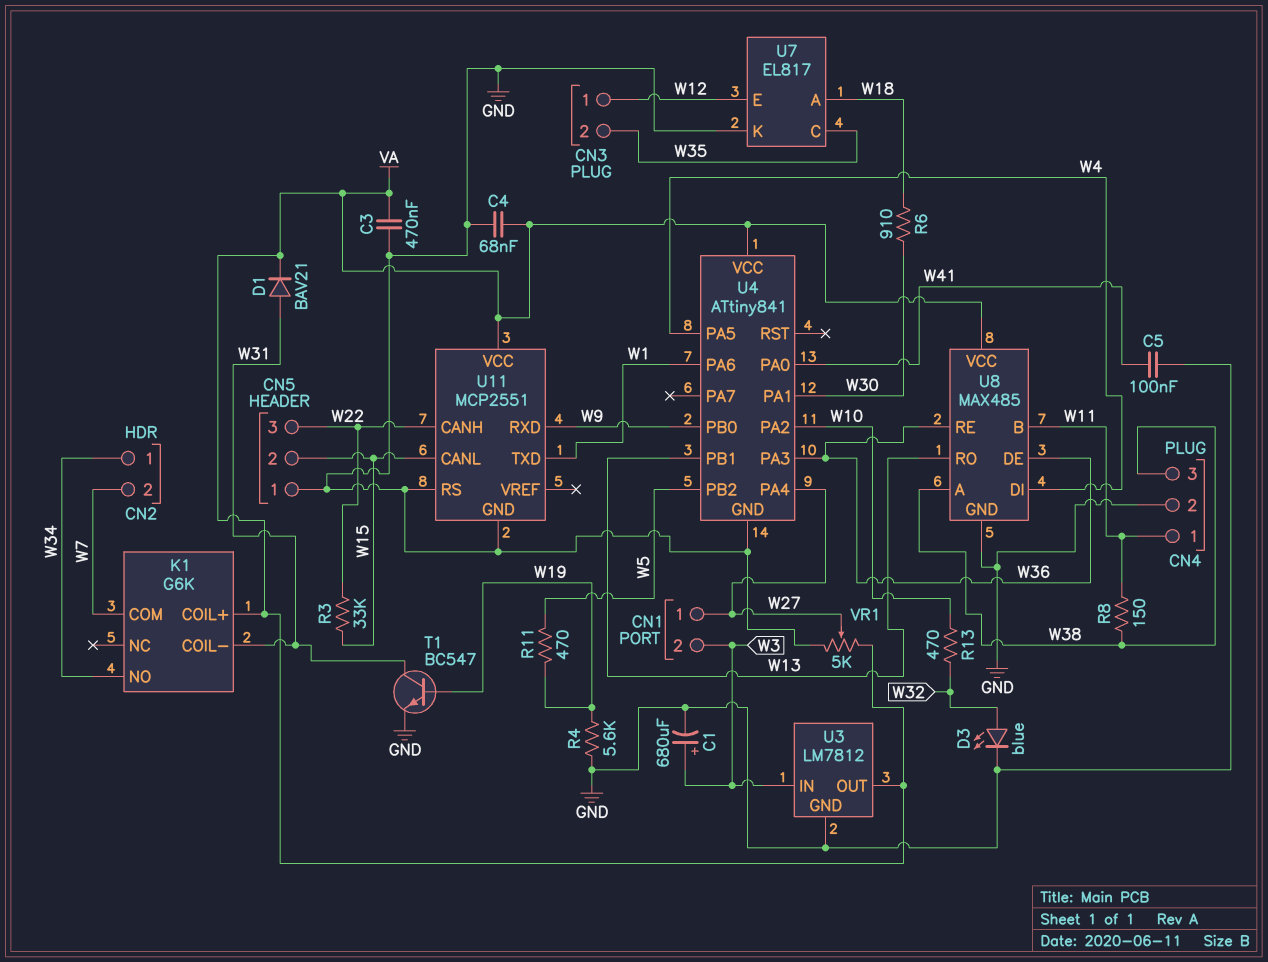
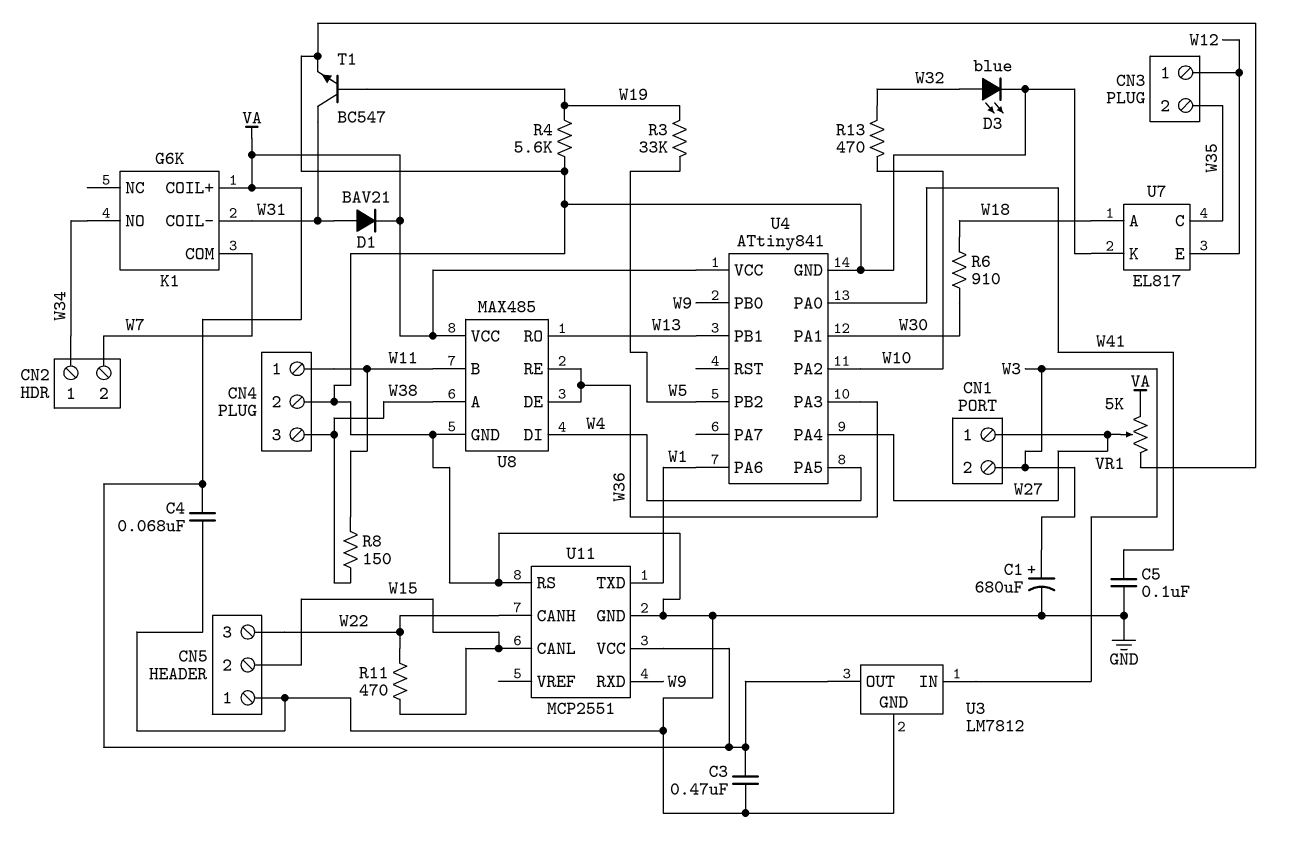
R3: 33k (W15, W22) -> 33k (W5, W19)
R11: 470 (W5, W19) -> 470 (W15, W22)

